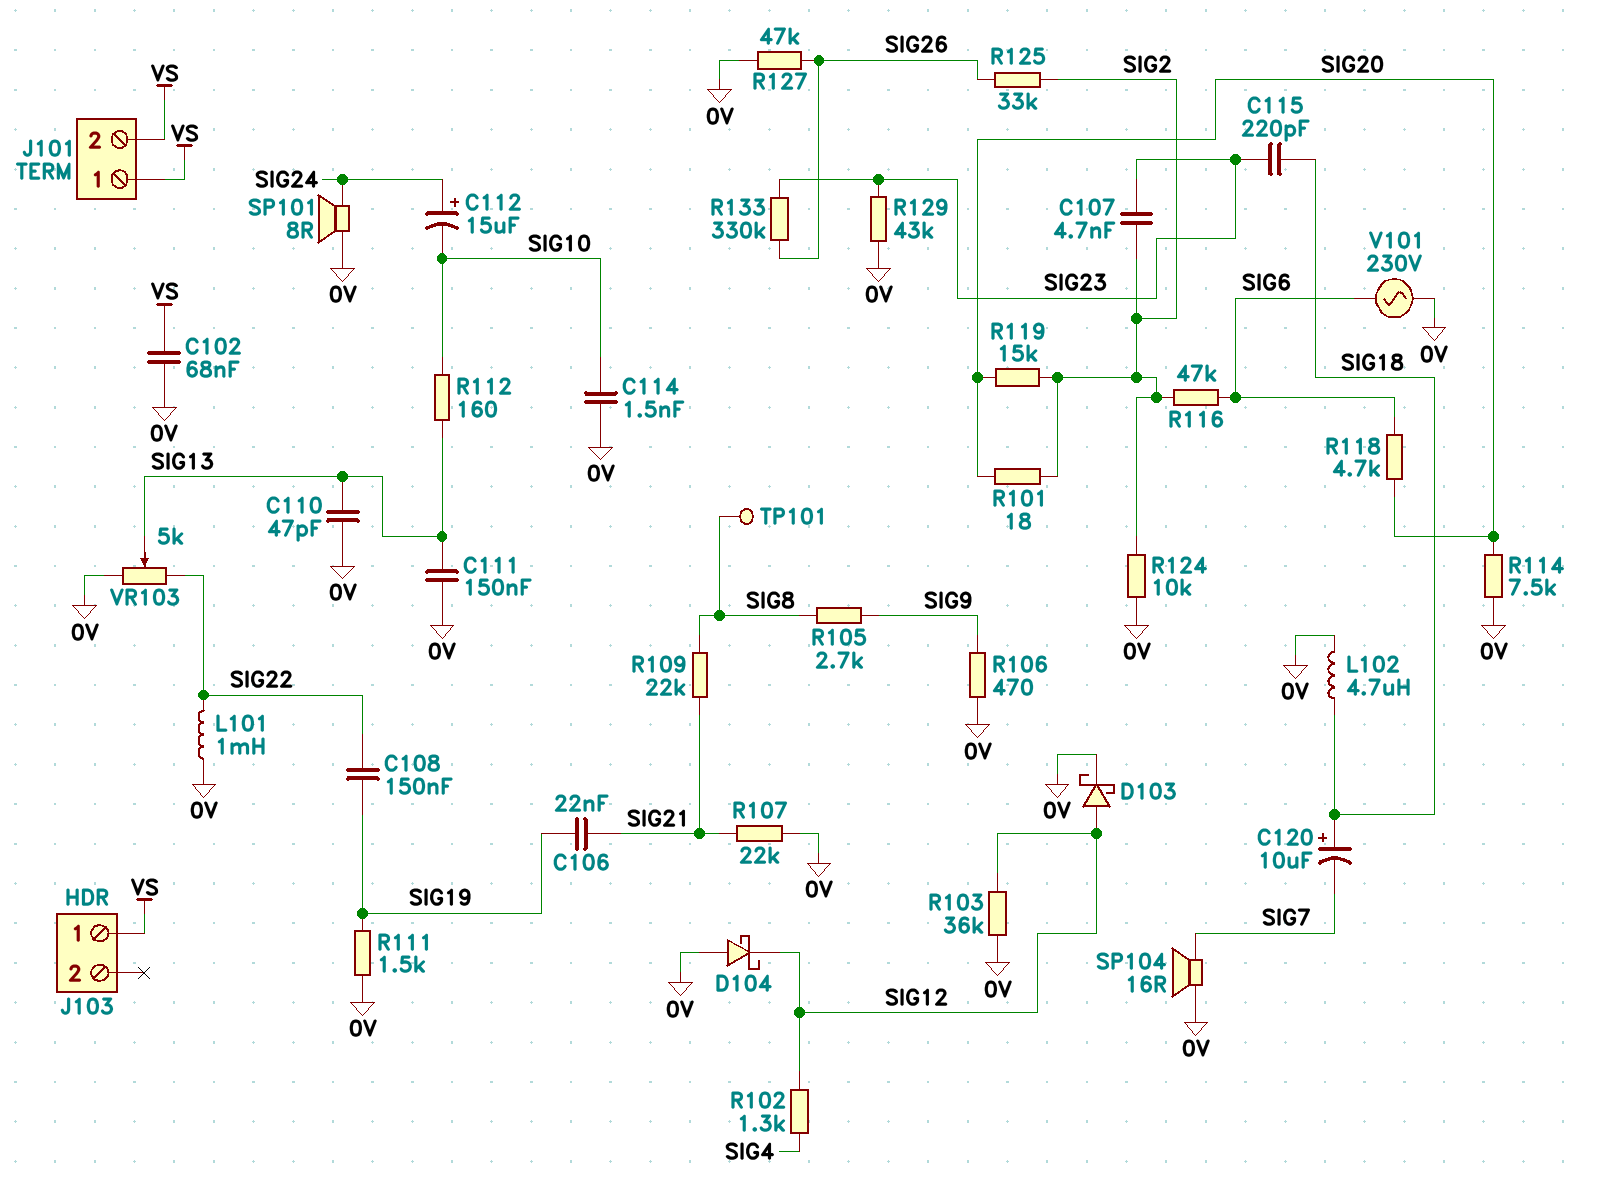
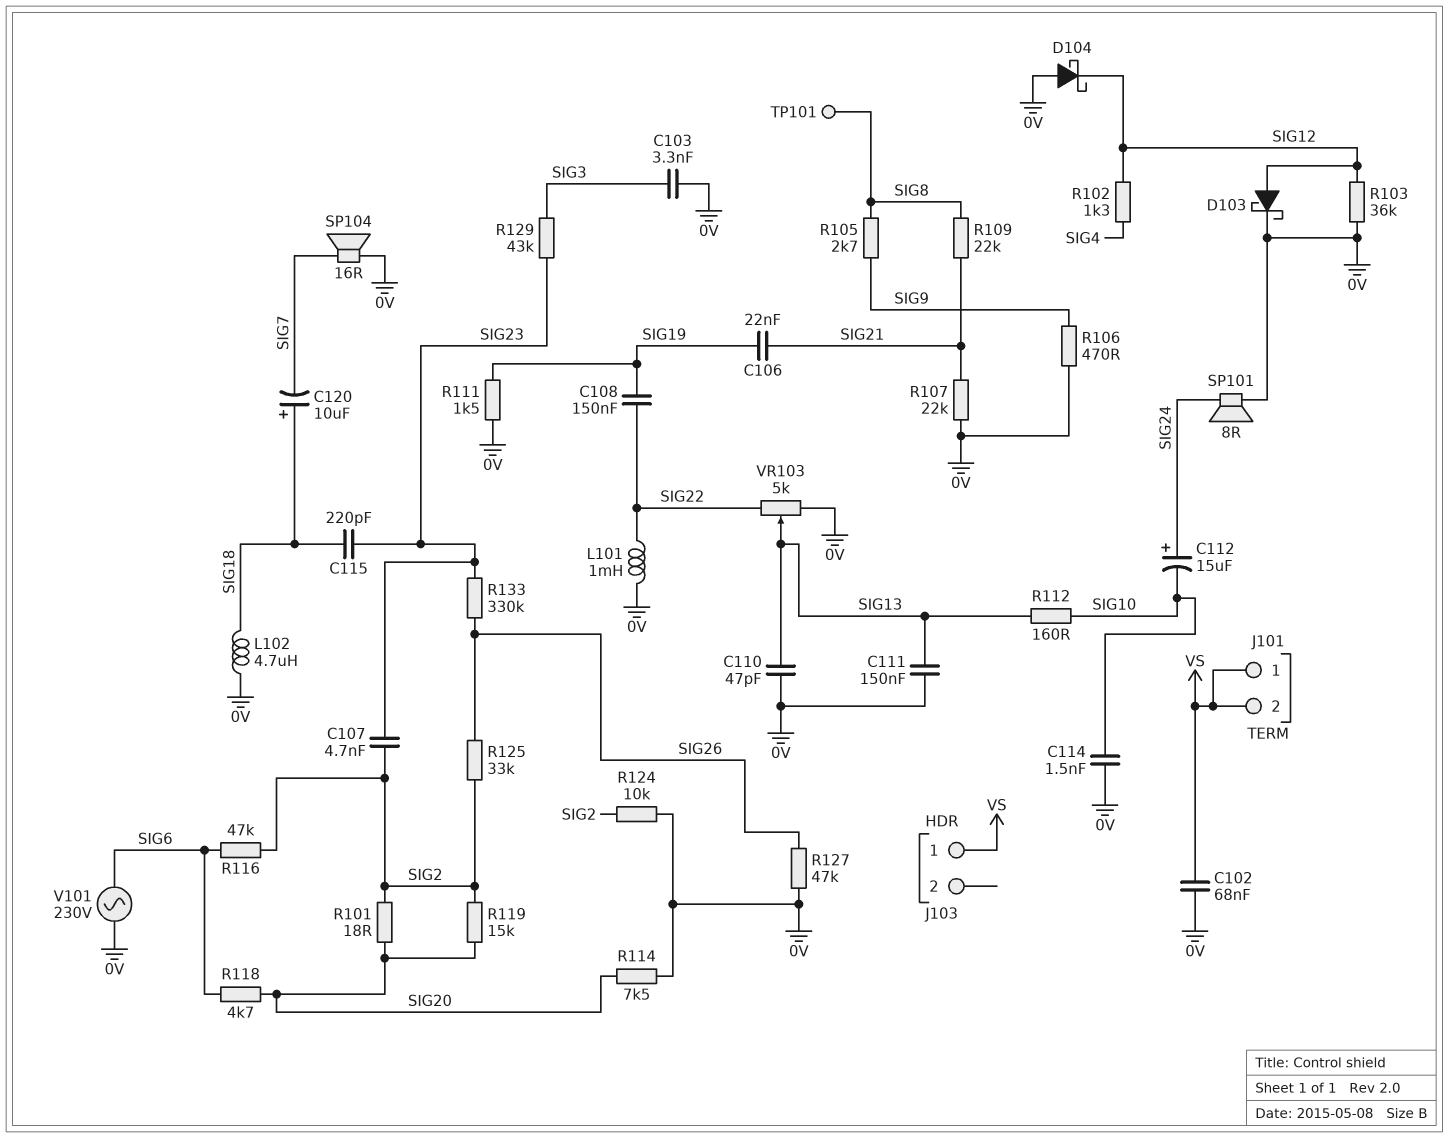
C103: none -> 3.3nF (0V, SIG3)
R129: 43k (0V, SIG23) -> 43k (SIG3, SIG23)

